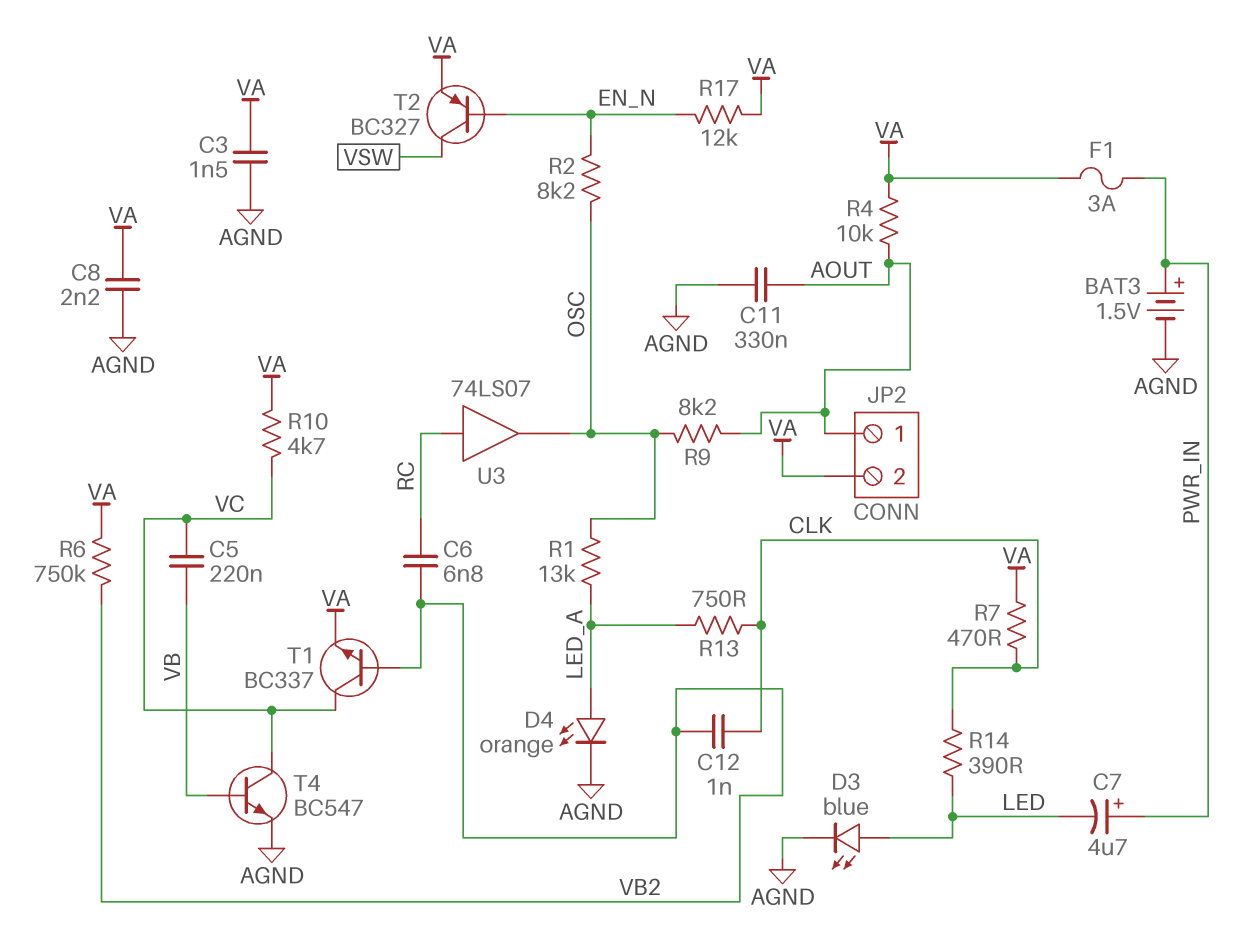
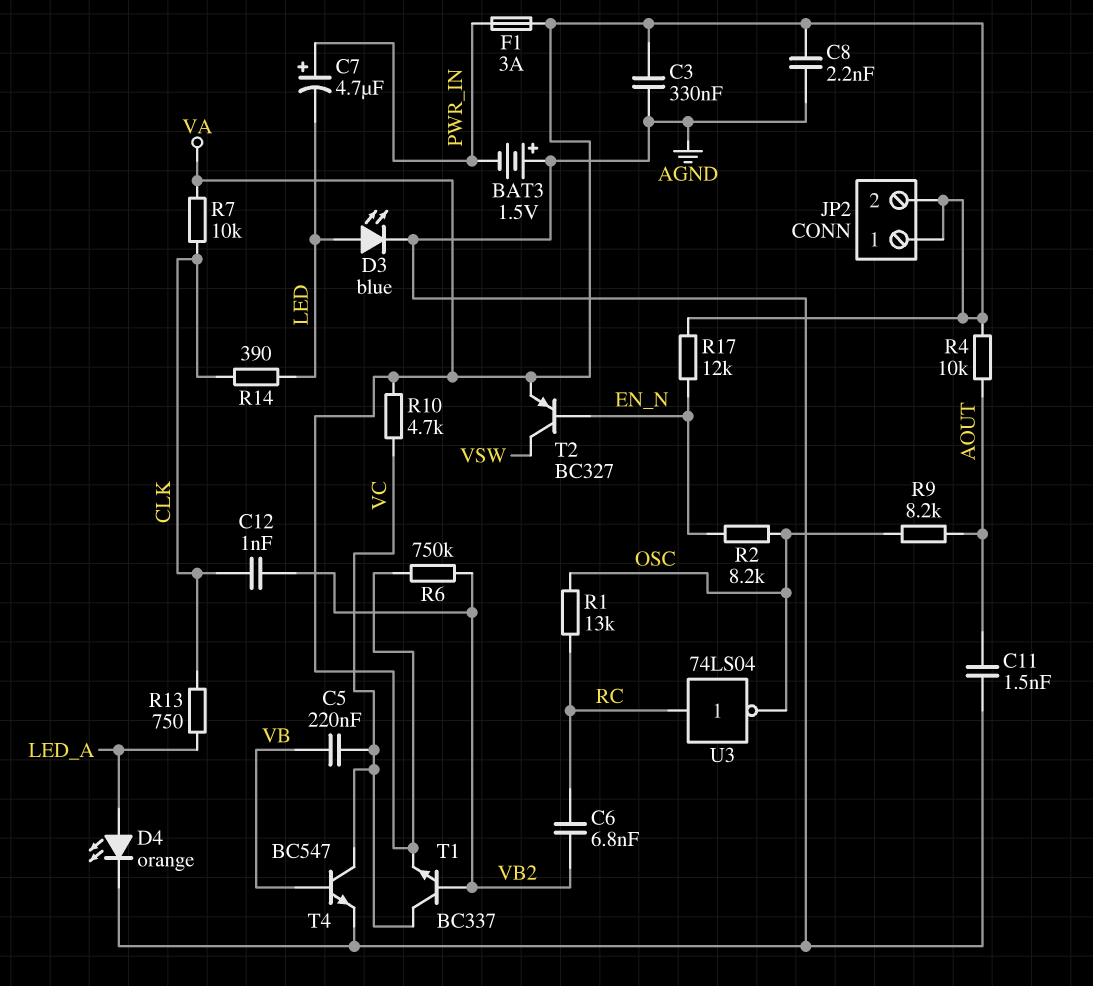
BAT3: 1.5V (plus PWR_IN, minus AGND) -> 1.5V (plus AGND, minus PWR_IN)
C3: 1.5nF (AGND, VA) -> 330nF (AGND, VA)
C11: 330nF (AGND, AOUT) -> 1.5nF (AGND, AOUT)
JP2 pin 1: AOUT -> VA
R1: 13k (LED_A, OSC) -> 13k (OSC, RC)
R7: 470 (CLK, VA) -> 10k (CLK, VA)
U3: buffer 74LS07 (in RC, out OSC) -> NOT 74LS04 (in RC, out OSC)

